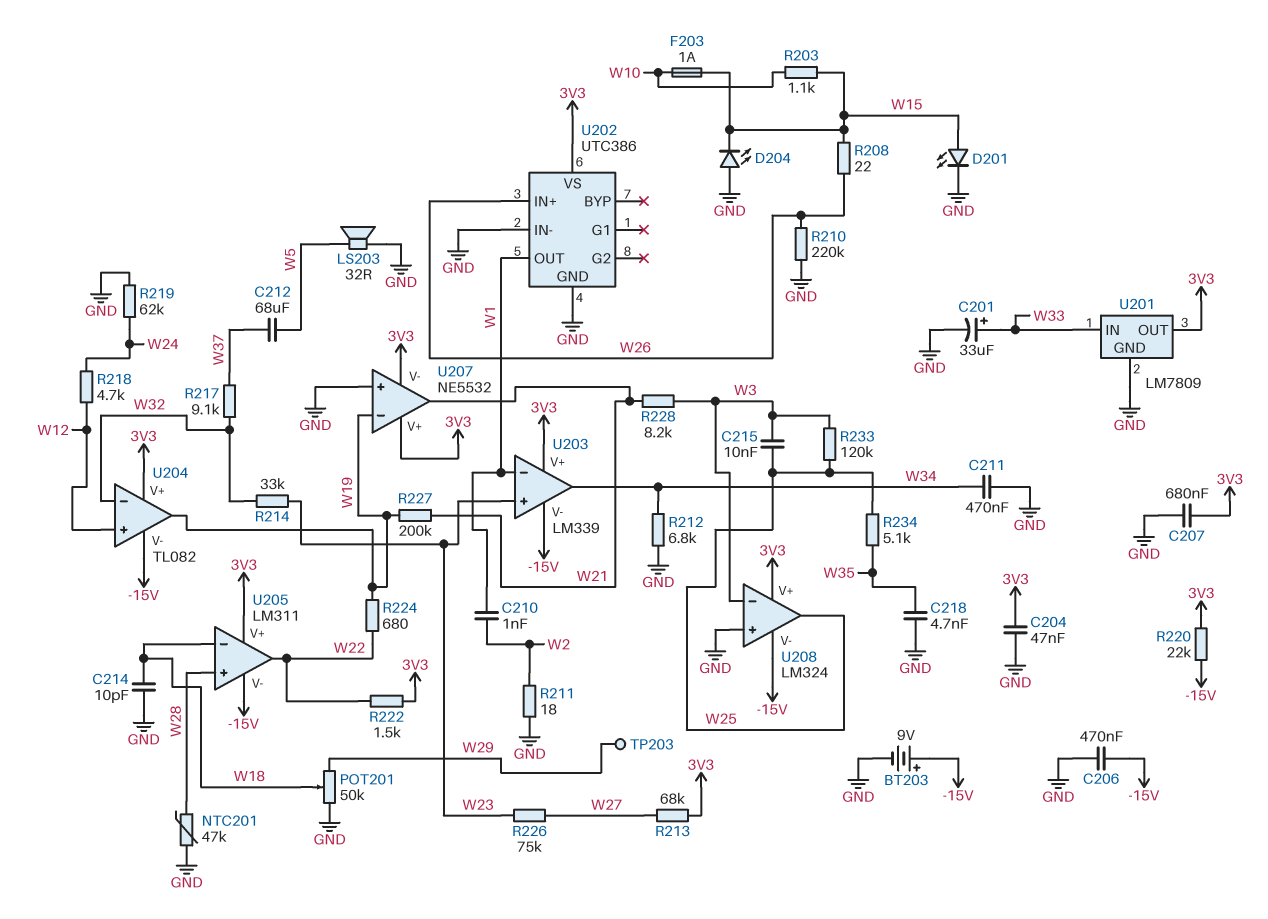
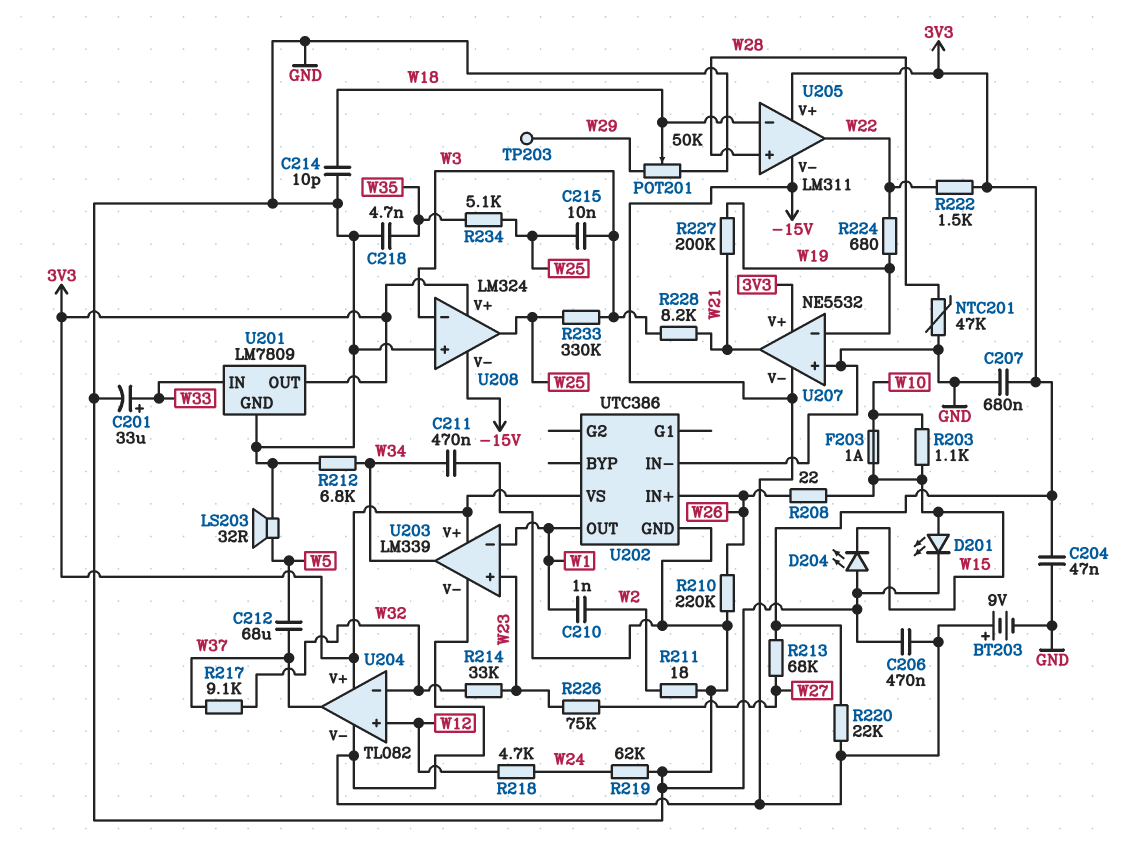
R233: 120k (W3, W25) -> 330k (W3, W25)
U204 pin out: W19 -> W37
U207 pin V-: 3V3 -> -15V

